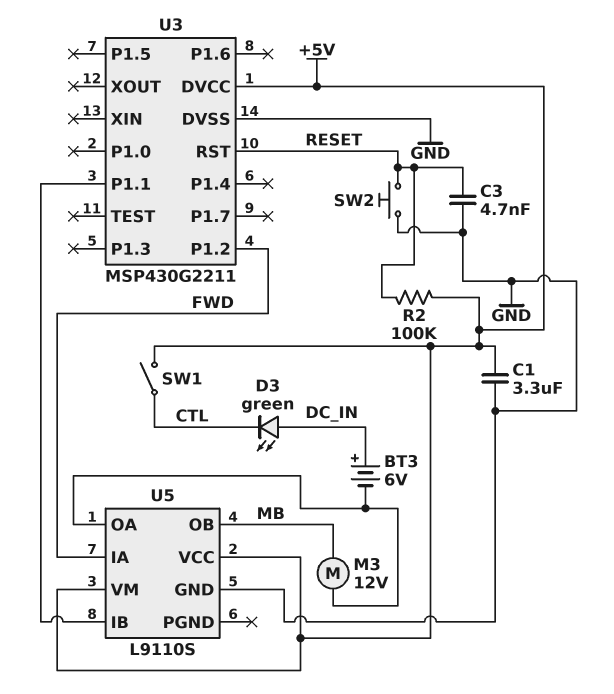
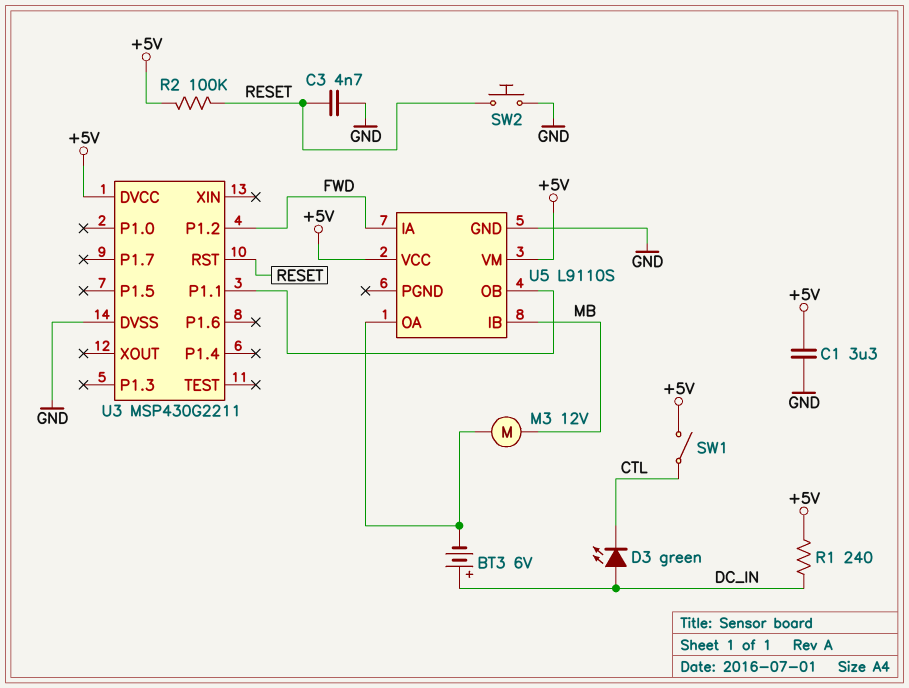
R1: none -> 240 (+5V, DC_IN)
U5 pin IB: U3/P1.1 -> MB
U5 pin OB: MB -> U3/P1.1

